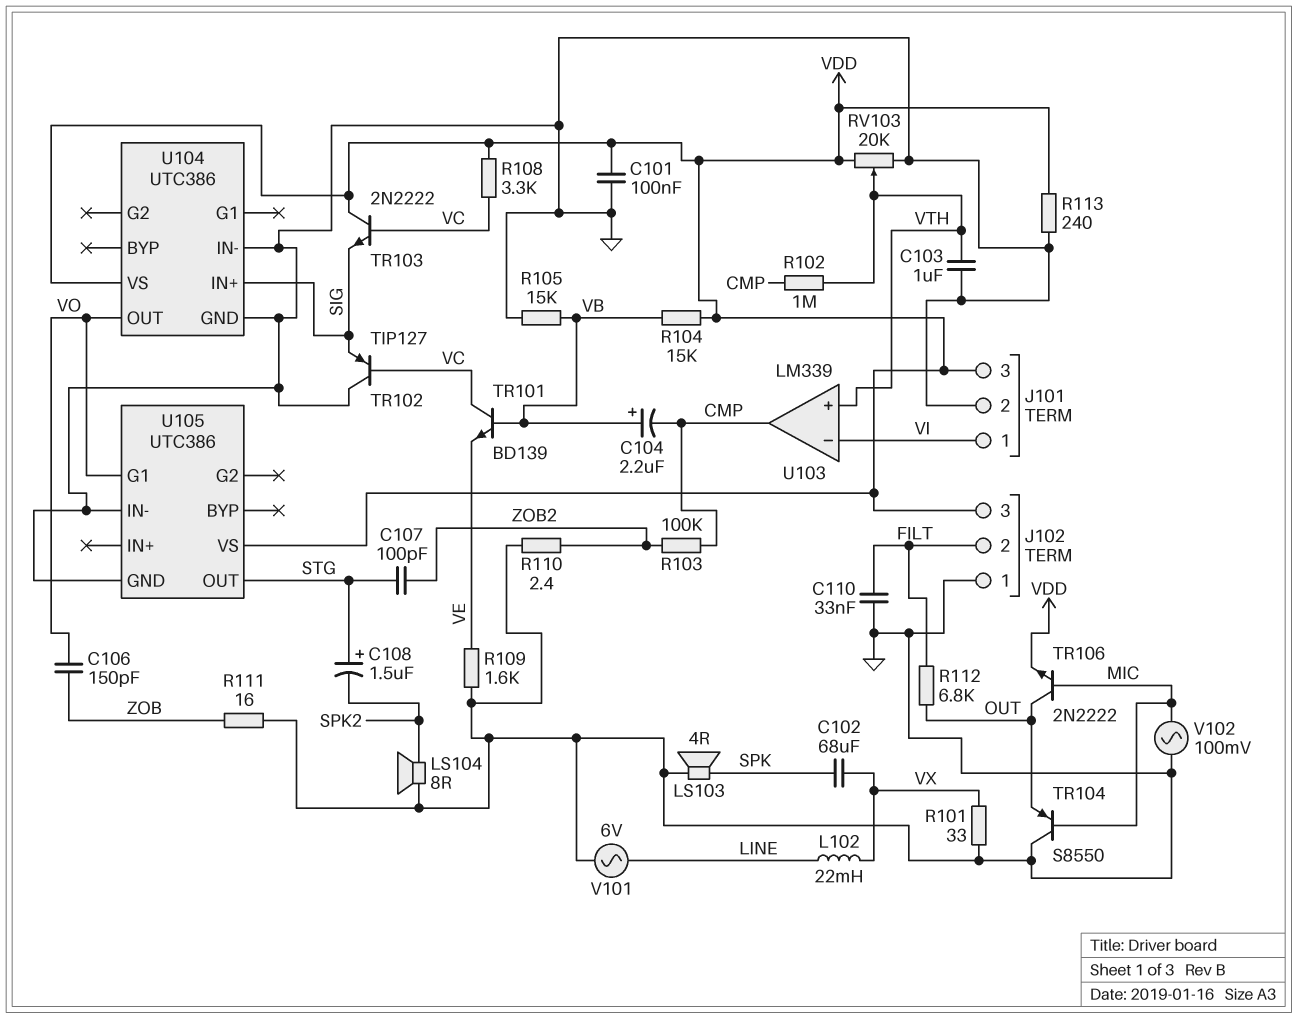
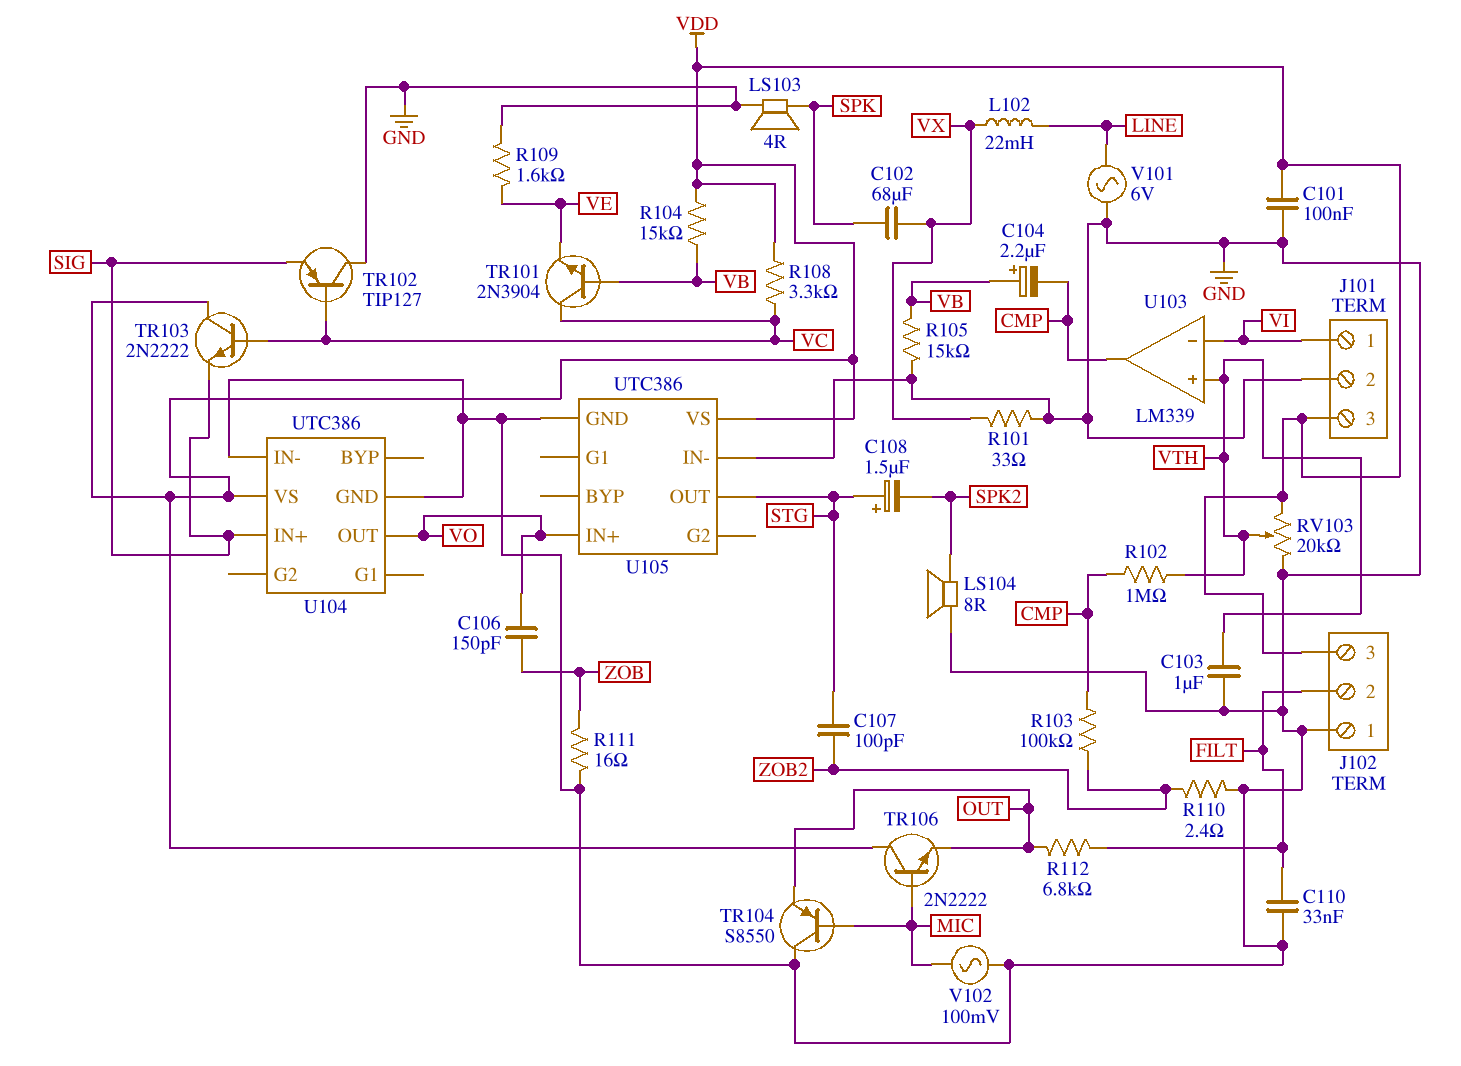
R113: 240 (GND, VDD) -> none
TR101: NPN BD139 (B VB, C VC, E VE) -> NPN 2N3904 (B VB, C VC, E VE)
TR106: NPN 2N2222 (B MIC, C OUT, E VDD) -> NPN 2N2222 (B MIC, C VDD, E OUT)
U105 pin G1: VO -> none
U105 pin IN+: none -> VO

